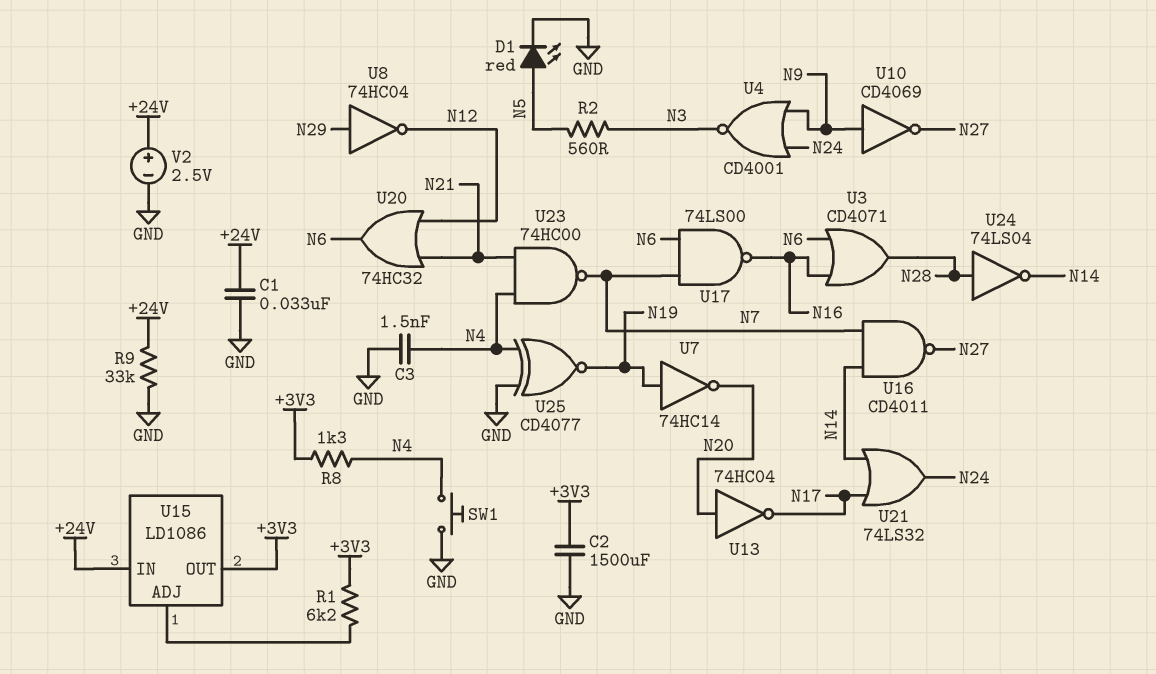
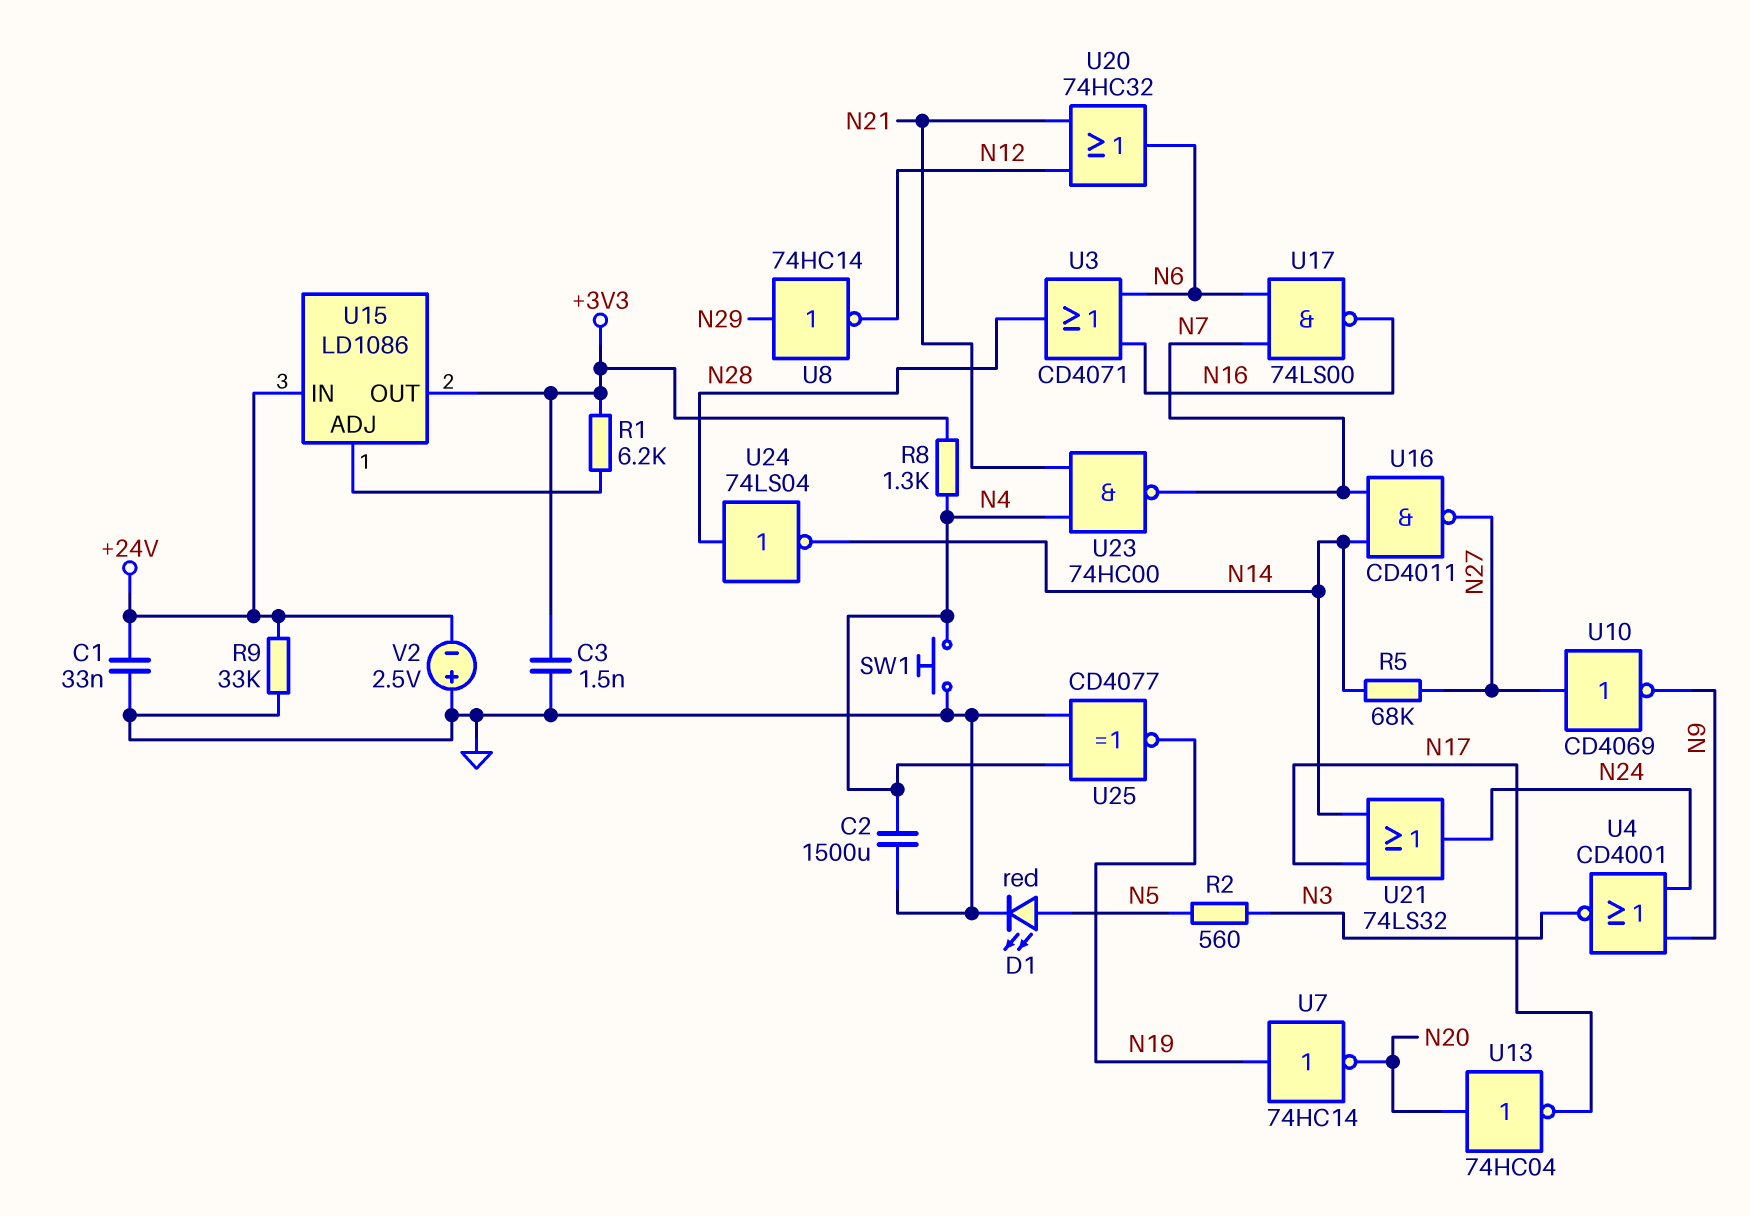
C2: 1500uF (+3V3, GND) -> 1500uF (GND, N4)
C3: 1.5nF (GND, N4) -> 1.5nF (+3V3, GND)
R5: none -> 68k (N14, N27)
U8: NOT 74HC04 (in N29, out N12) -> NOT 74HC14 (in N29, out N12)
U10: NOT CD4069 (in N9, out N27) -> NOT CD4069 (in N27, out N9)
V2: 2.5V (plus +24V, minus GND) -> 2.5V (plus GND, minus +24V)

